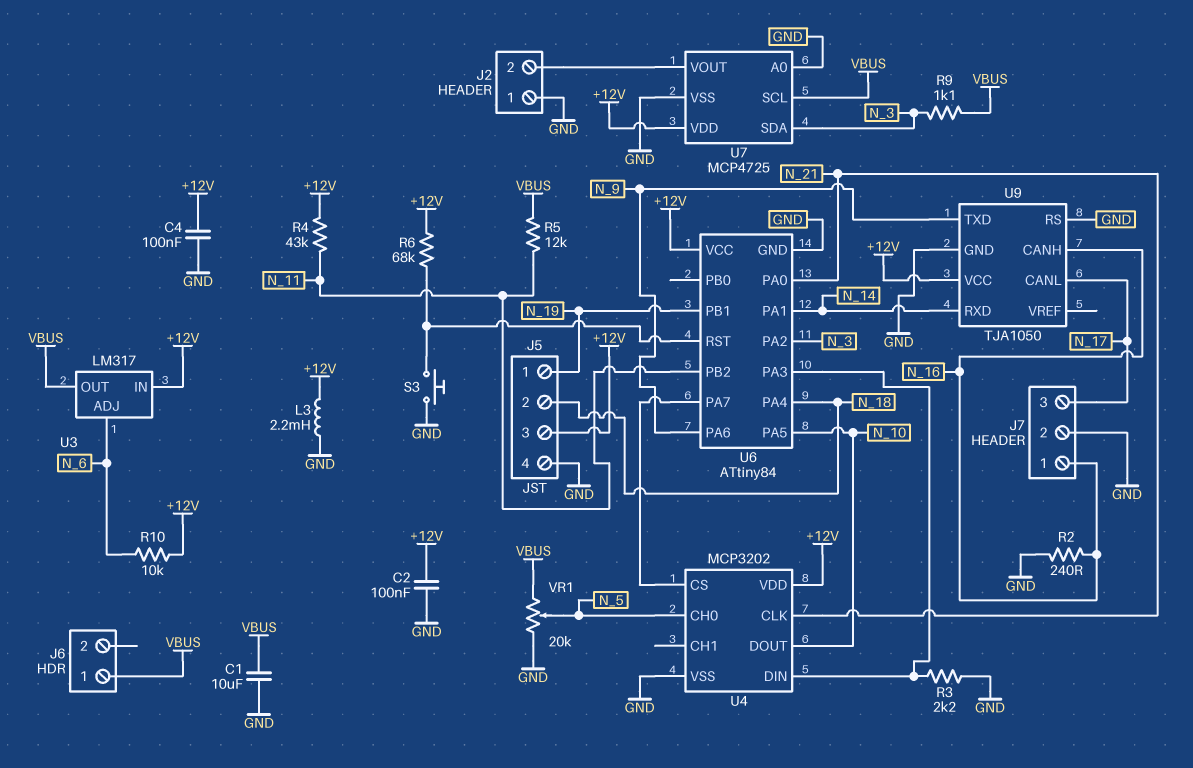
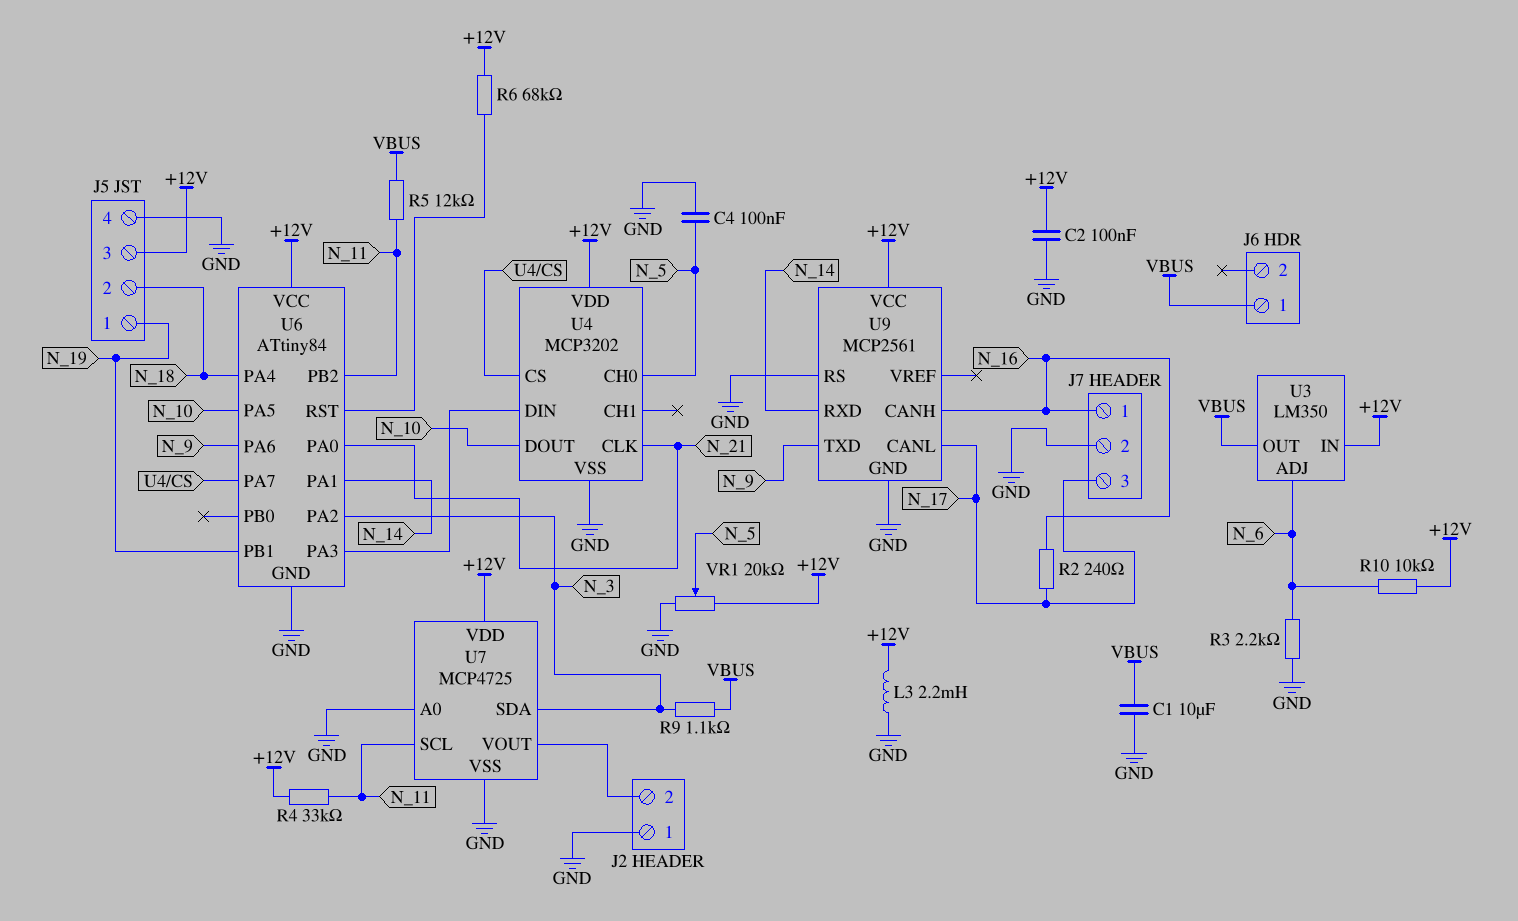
C4: 100nF (+12V, GND) -> 100nF (GND, N_5)
R2: 240 (GND, N_16) -> 240 (N_16, N_17)
R3: 2.2k (GND, U4/DIN) -> 2.2k (GND, N_6)
R4: 43k (+12V, N_11) -> 33k (+12V, N_11)
S3: button (GND, U6/RST) -> none
U3: LM317 -> LM350
U7 pin SCL: VBUS -> N_11
U9: TJA1050 -> MCP2561
VR1: 20k (GND, VBUS, wiper N_5) -> 20k (+12V, GND, wiper N_5)

